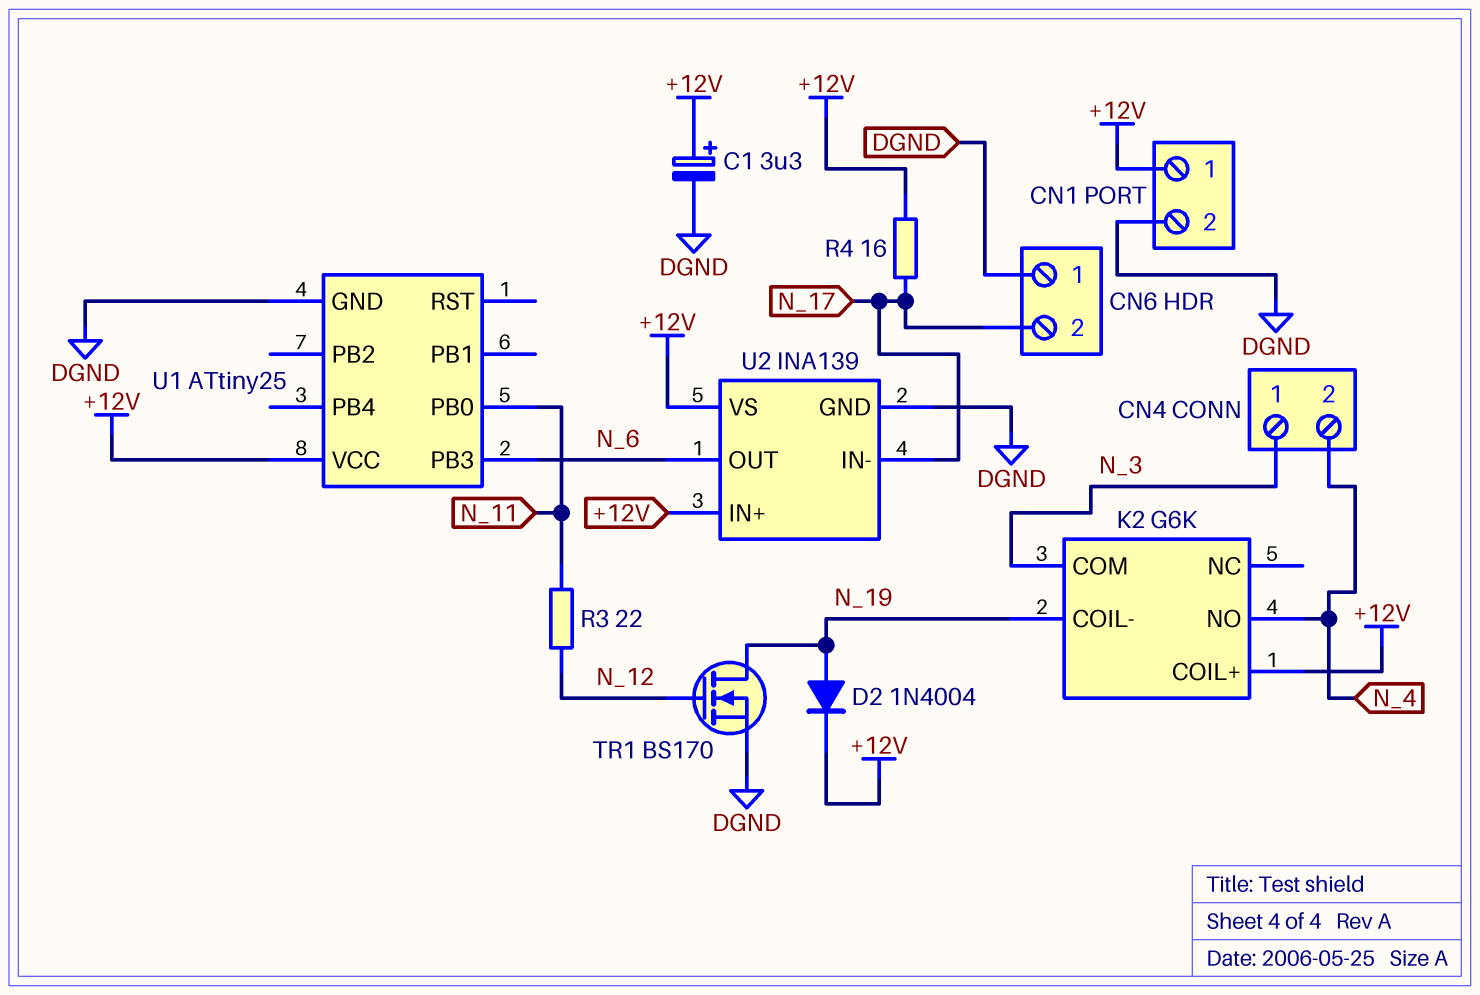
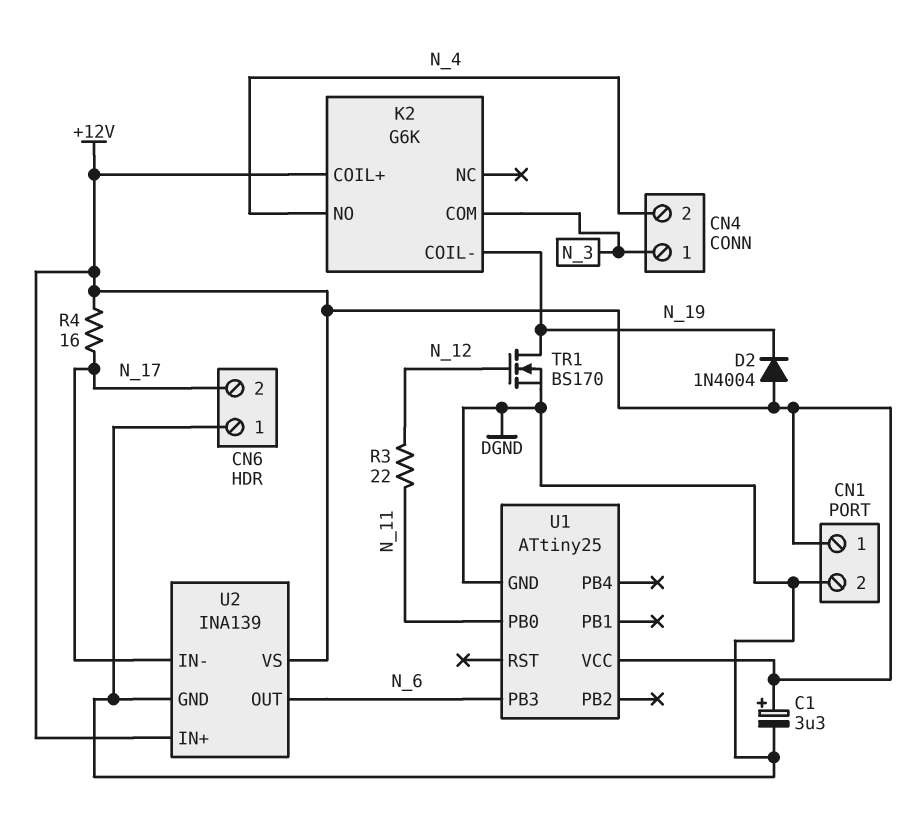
D2: diode 1N4004 (A N_19, K +12V) -> diode 1N4004 (A +12V, K N_19)

